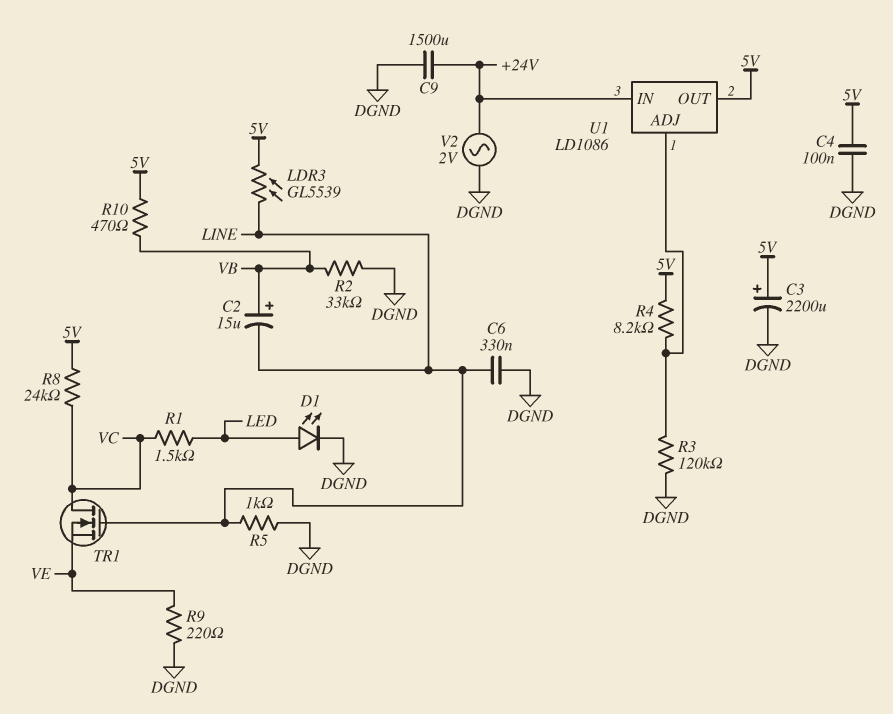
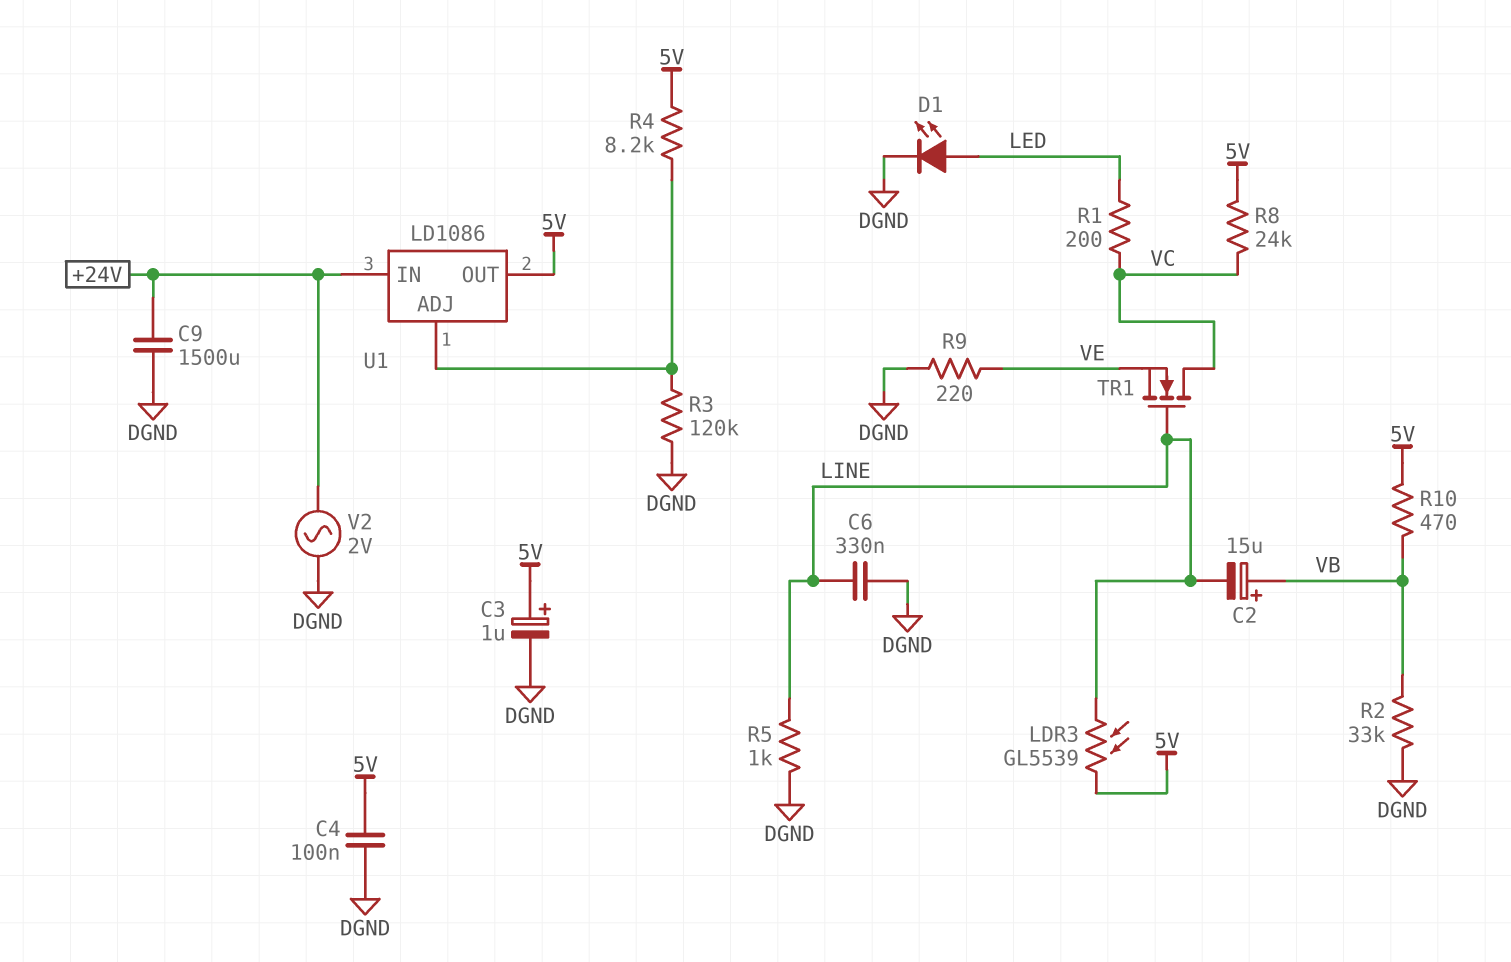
C3: 2200uF (plus 5V, minus DGND) -> 1uF (plus 5V, minus DGND)
R1: 1.5k (LED, VC) -> 200 (LED, VC)

